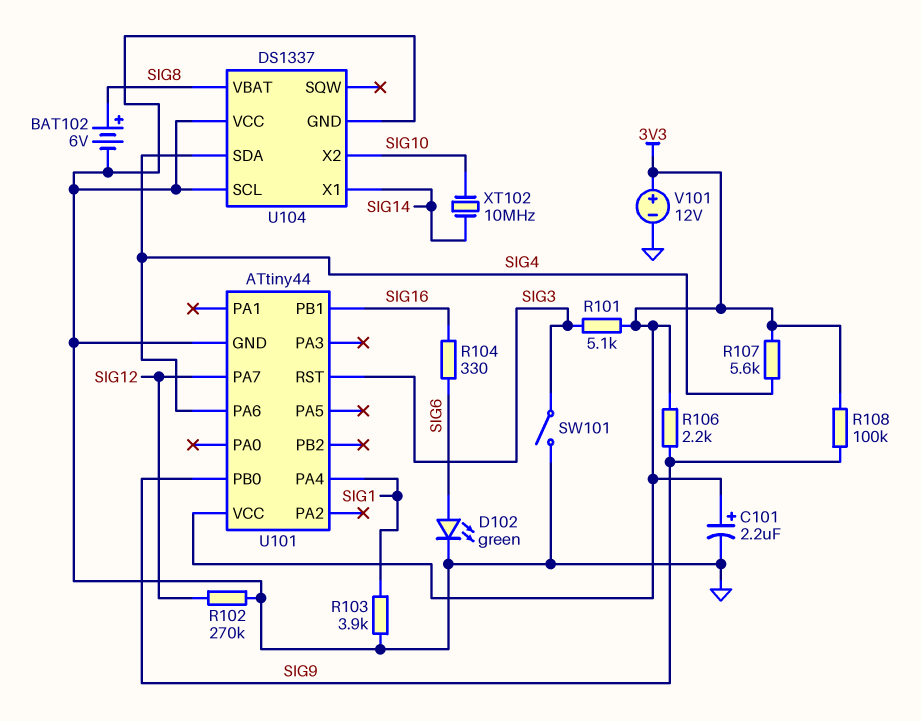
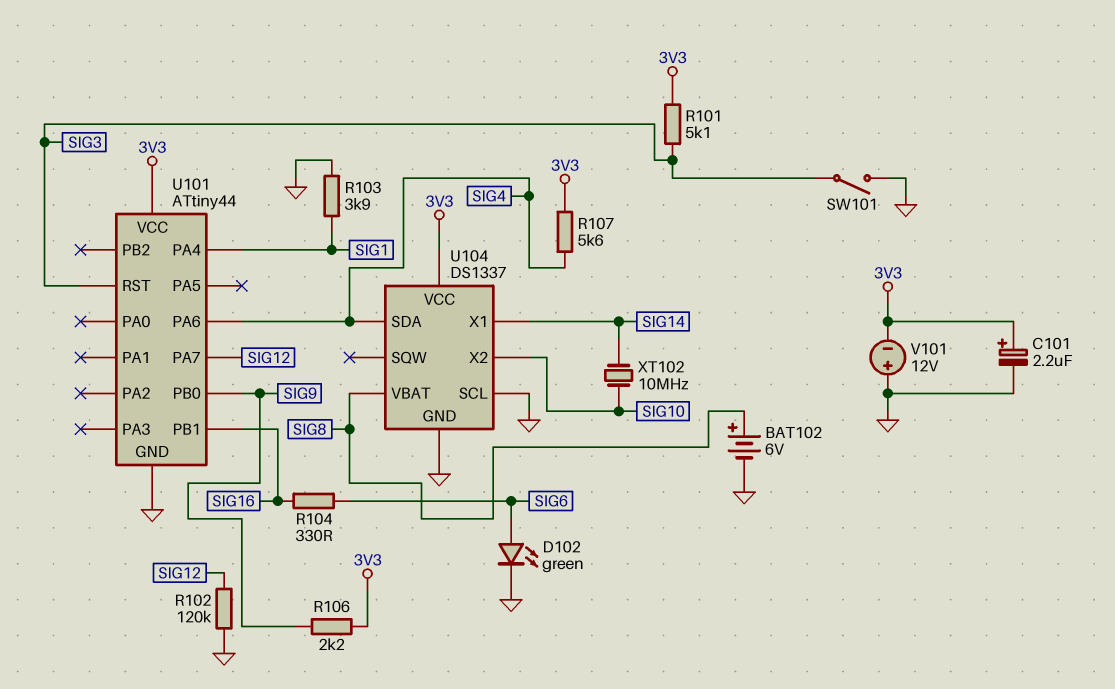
R102: 270k (GND, SIG12) -> 120k (GND, SIG12)
R108: 100k (3V3, SIG9) -> none
U104 pin VCC: GND -> 3V3
V101: 12V (plus 3V3, minus GND) -> 12V (plus GND, minus 3V3)

